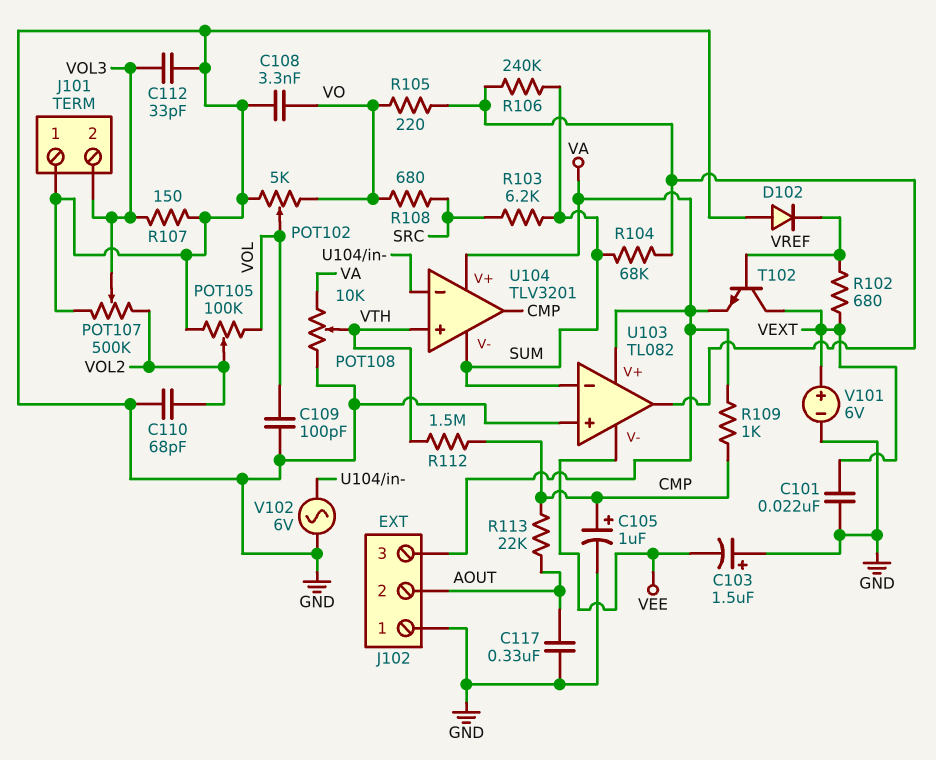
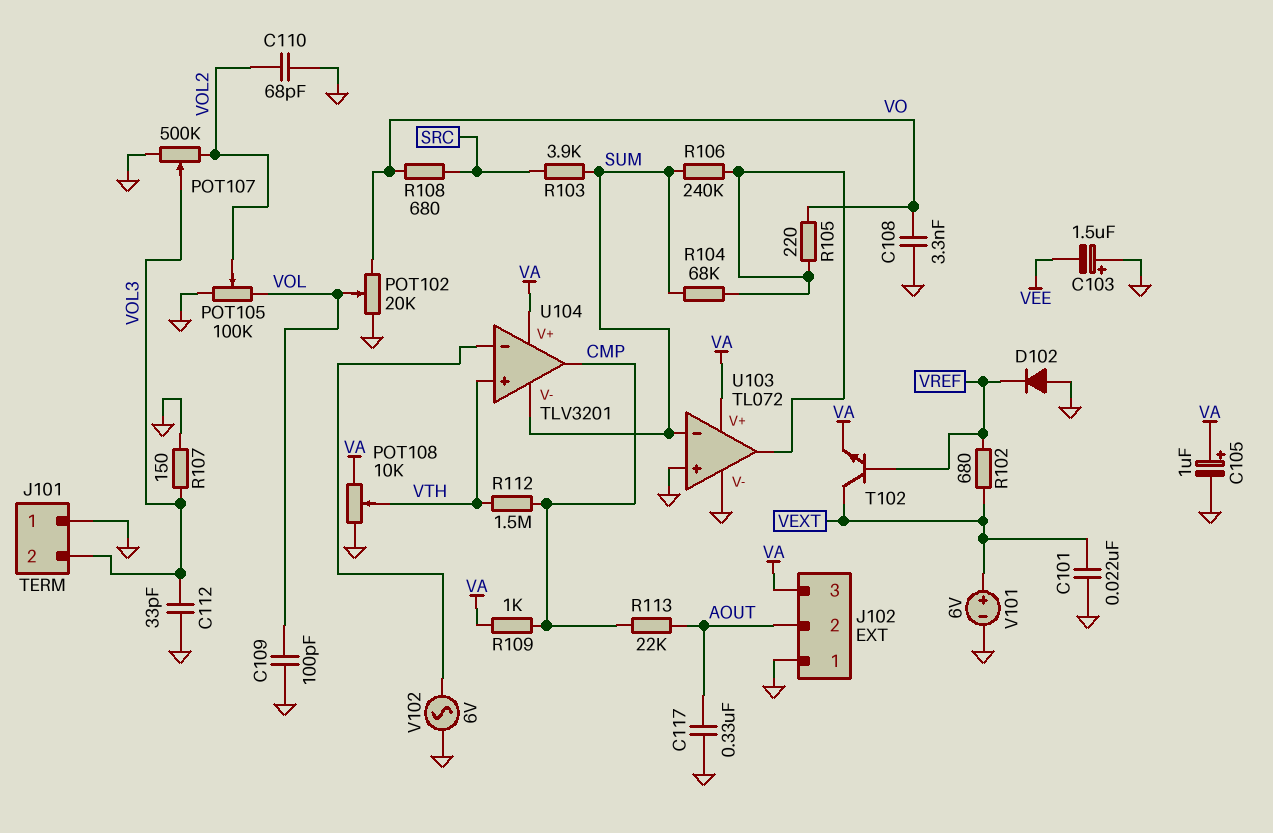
C105: 1uF (plus CMP, minus GND) -> 1uF (plus VA, minus GND)
POT102: 5k (GND, VO, wiper VOL) -> 20k (GND, VO, wiper VOL)
R103: 6.2k (SRC, SUM) -> 3.9k (SRC, SUM)
U103: TL082 -> TL072
U103 pin V-: VEE -> GND

